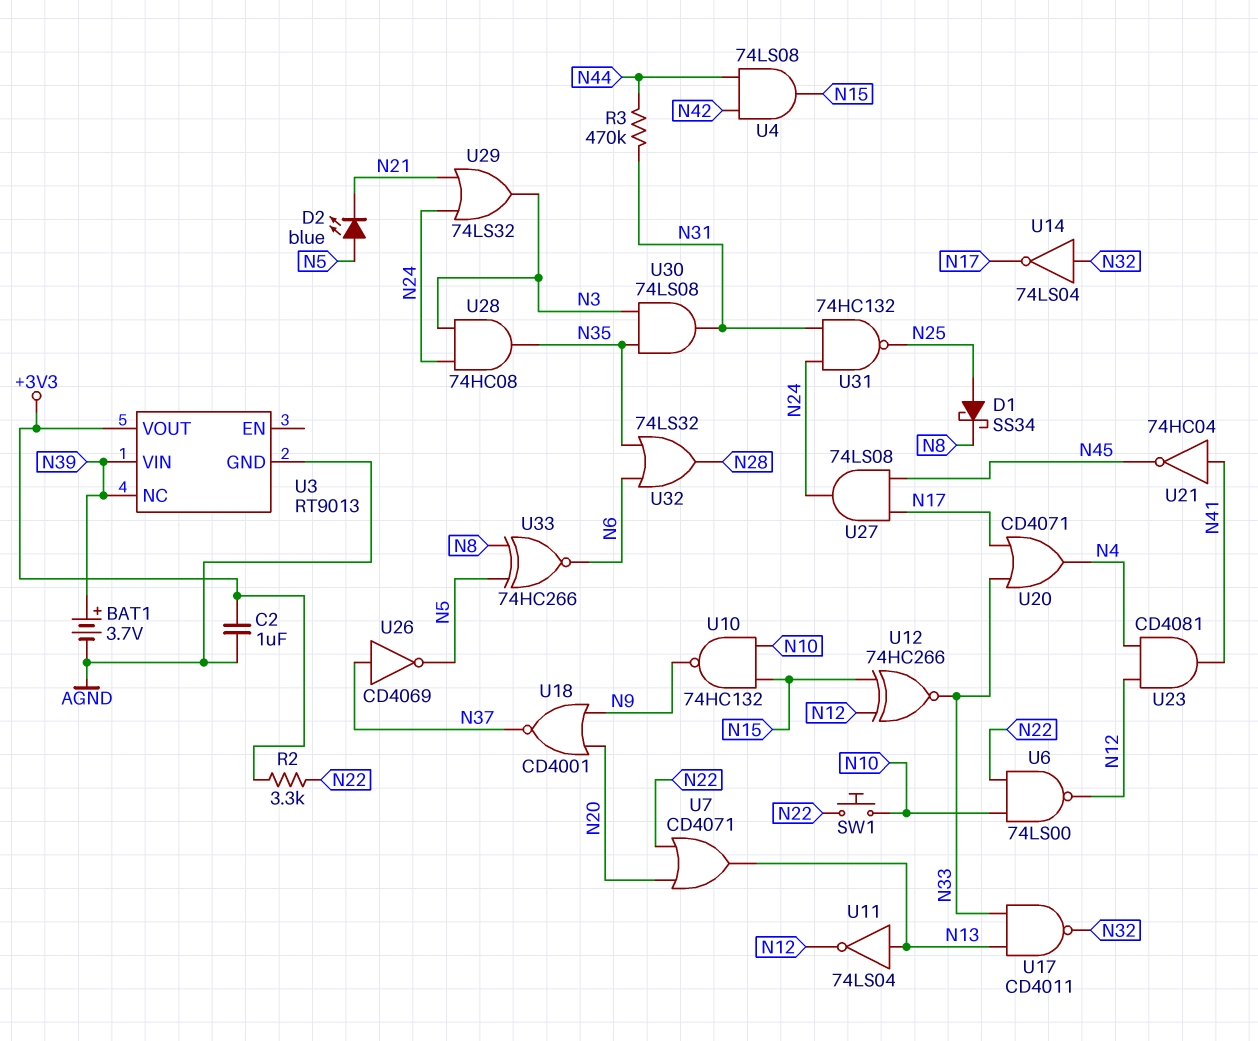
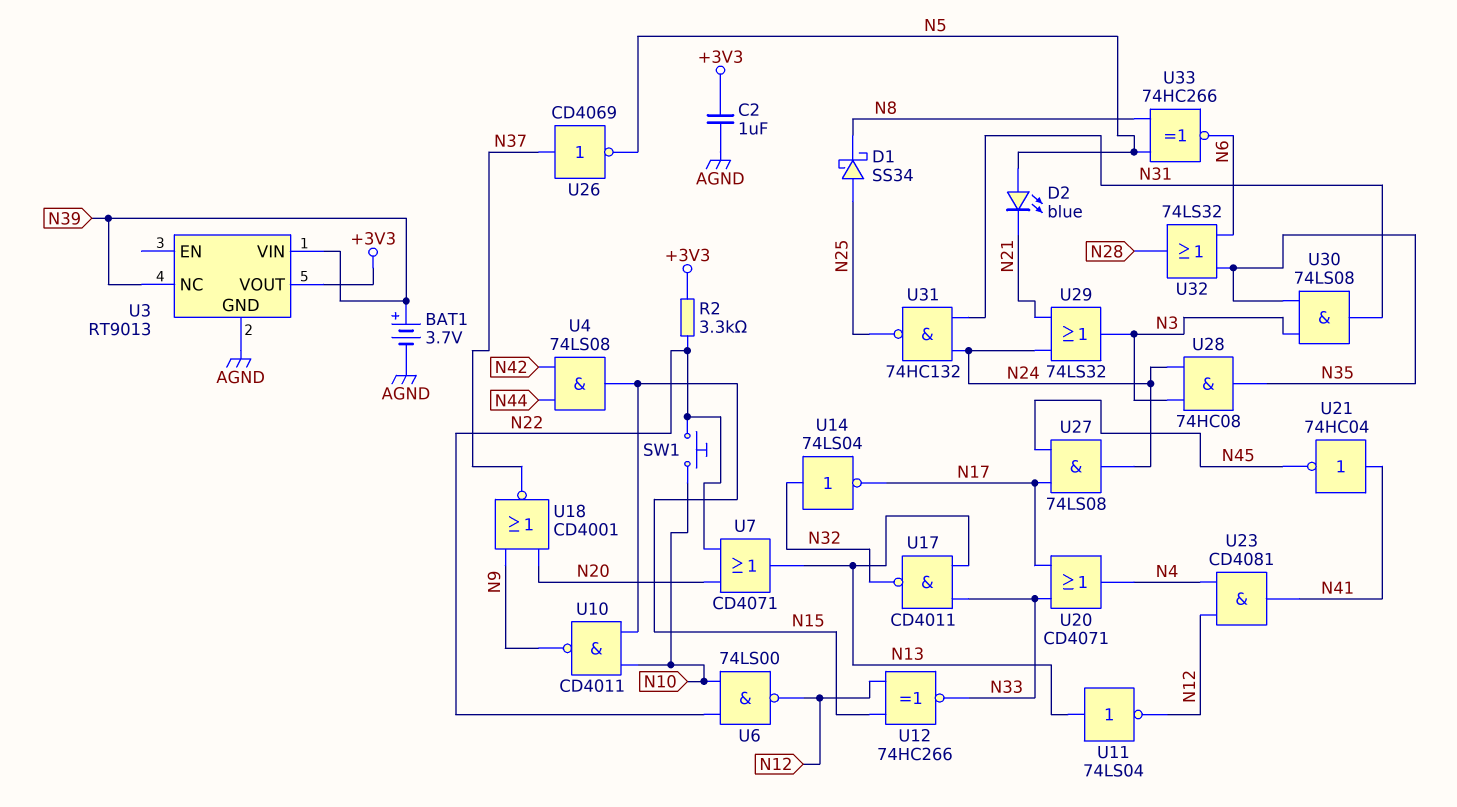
R3: 470k (N31, N44) -> none
U10: NAND 74HC132 (in N10, in N15, out N9) -> NAND CD4011 (in N10, in N15, out N9)

